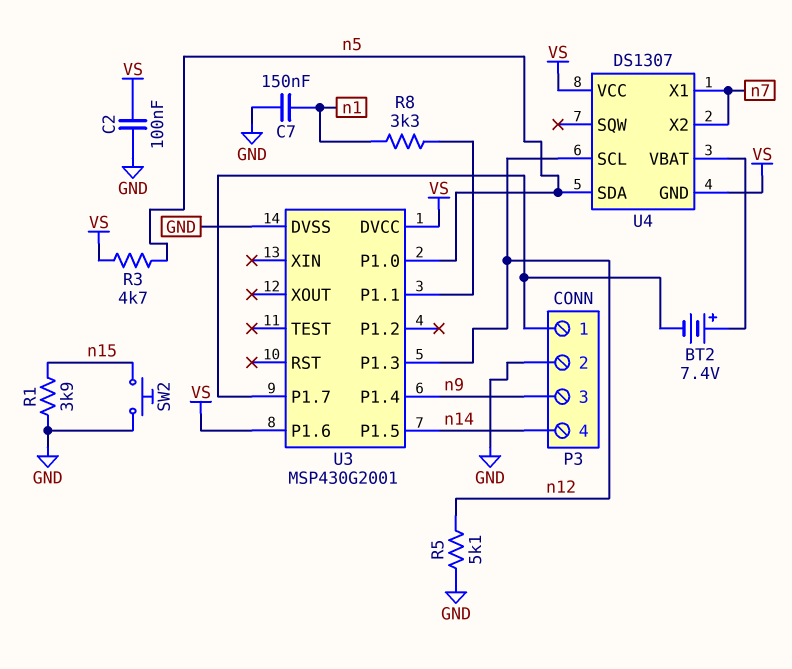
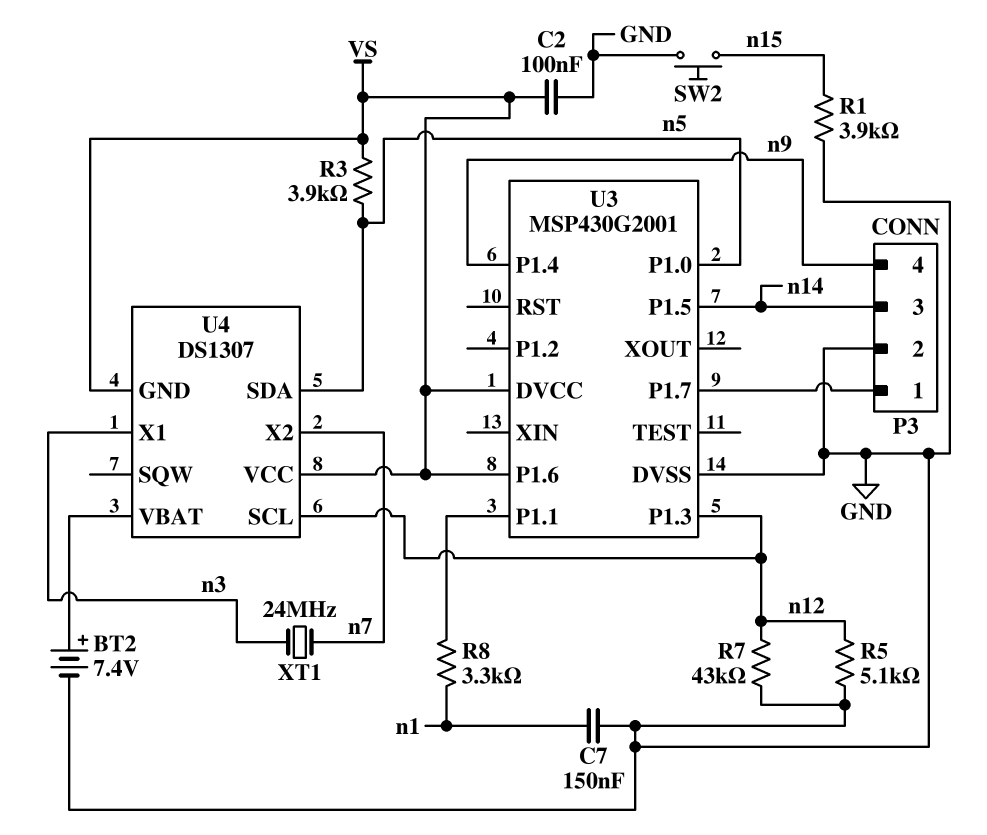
BT2: 7.4V (plus U4/VBAT, minus P3/1) -> 7.4V (plus U4/VBAT, minus GND)
P3 pin 3: n9 -> n14
P3 pin 4: n14 -> n9
R3: 4.7k (VS, n5) -> 3.9k (VS, n5)
R7: none -> 43k (GND, n12)
U4 pin X1: n7 -> n3
XT1: none -> 24MHz (n3, n7)

